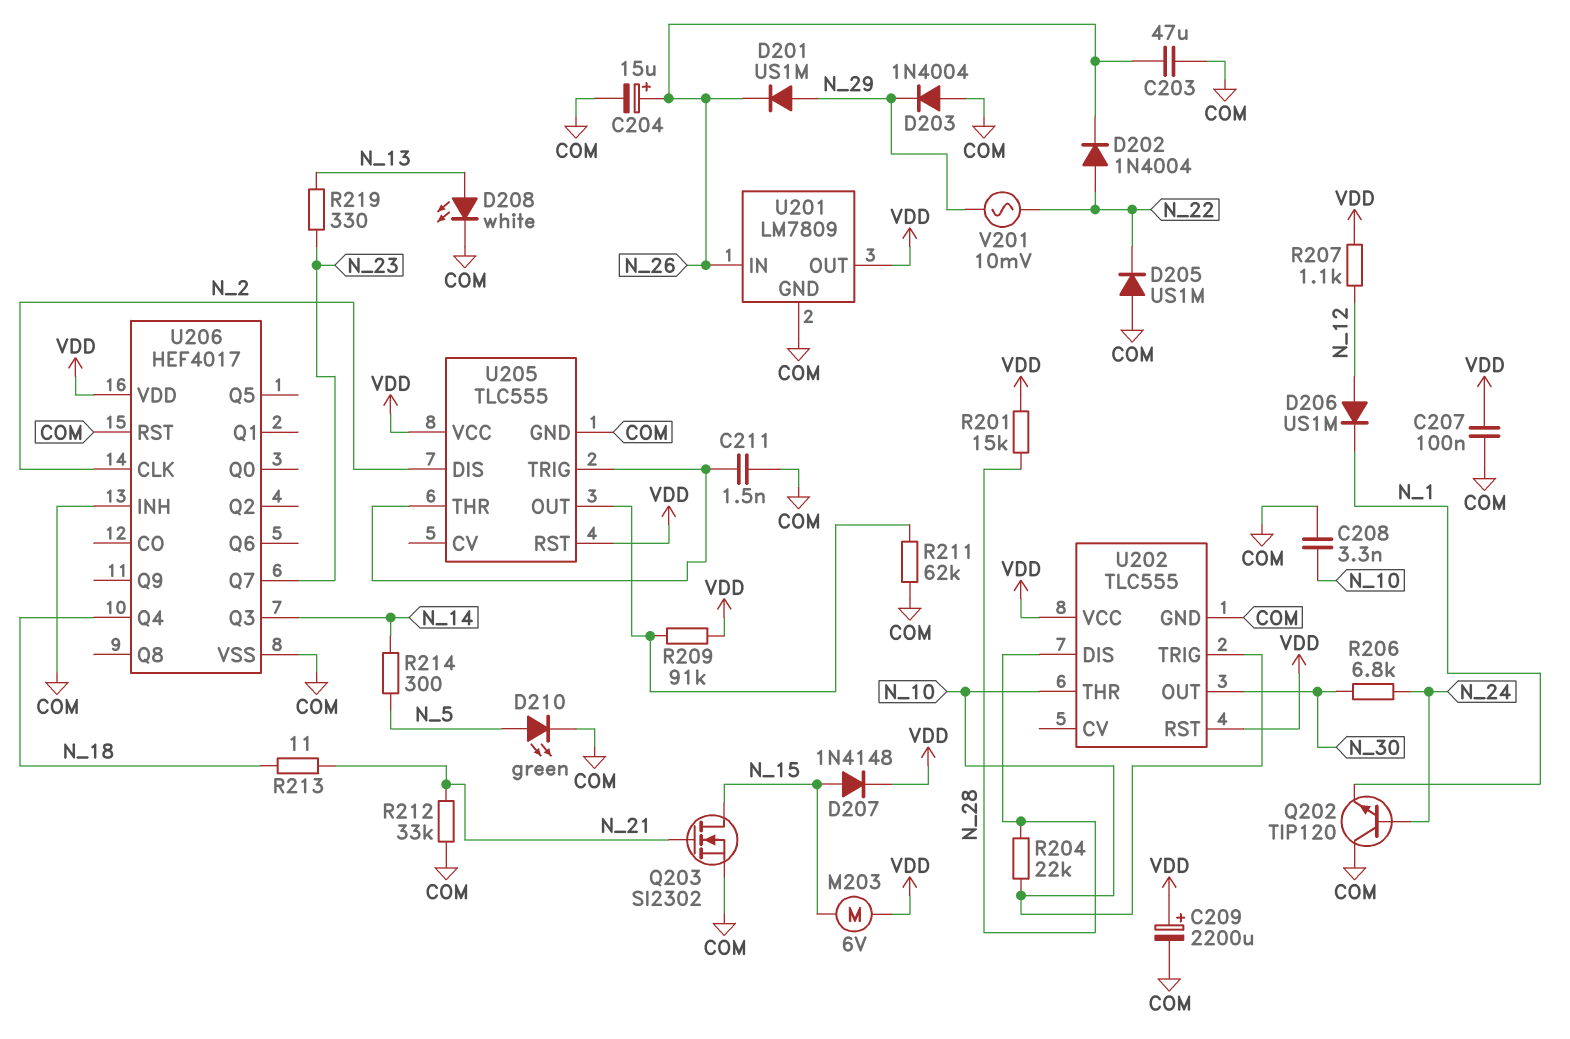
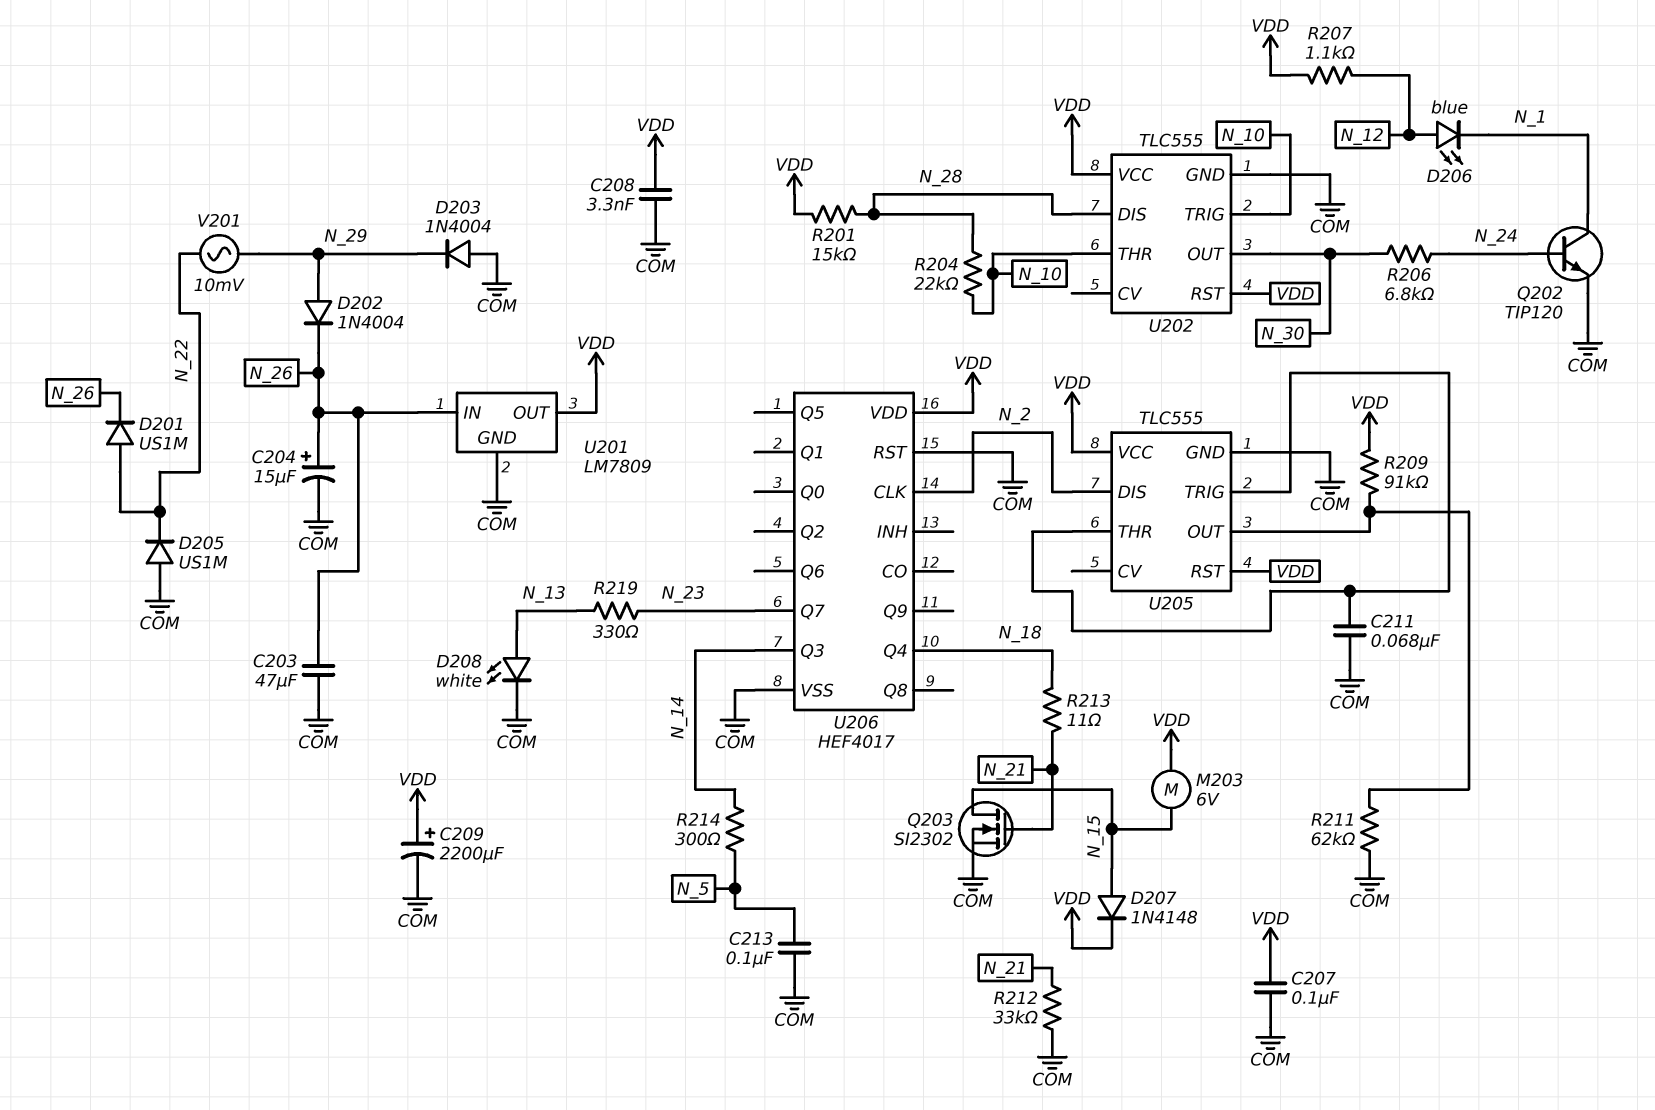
C208: 3.3nF (COM, N_10) -> 3.3nF (COM, VDD)
C211: 1.5nF (COM, U205/THR) -> 68nF (COM, U205/THR)
C213: none -> 100nF (COM, N_5)
D201: diode US1M (A N_29, K N_26) -> diode US1M (A N_22, K N_26)
D202: diode 1N4004 (A N_22, K N_26) -> diode 1N4004 (A N_29, K N_26)
D206: diode US1M (A N_12, K N_1) -> LED blue (A N_12, K N_1)
D210: LED green (A N_5, K COM) -> none
Q202: NPN TIP120 (B N_24, C COM, E N_1) -> NPN TIP120 (B N_24, C N_1, E COM)
U206 pin INH: COM -> none

